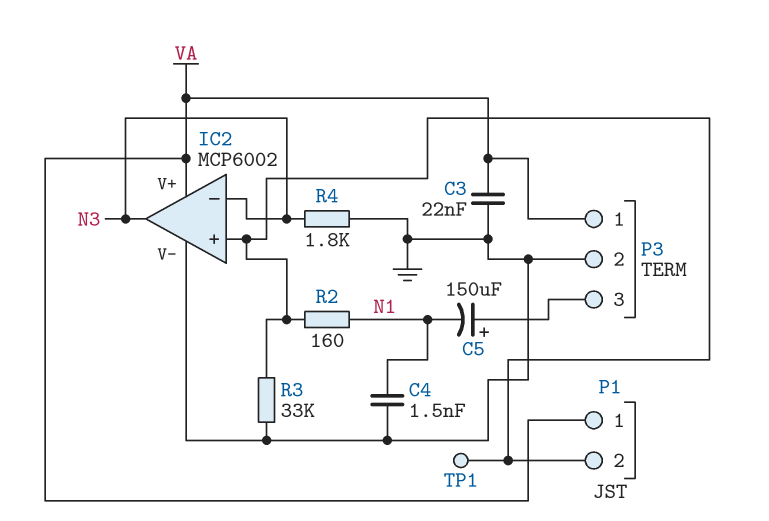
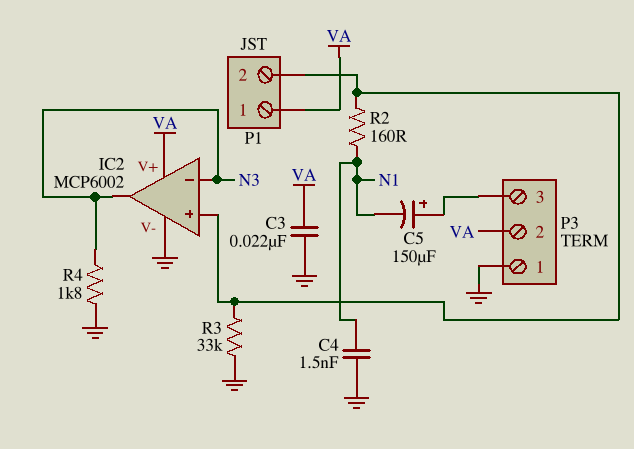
P3 pin 1: VA -> GND
P3 pin 2: GND -> VA
TP1: test point (IC2/in+) -> none

